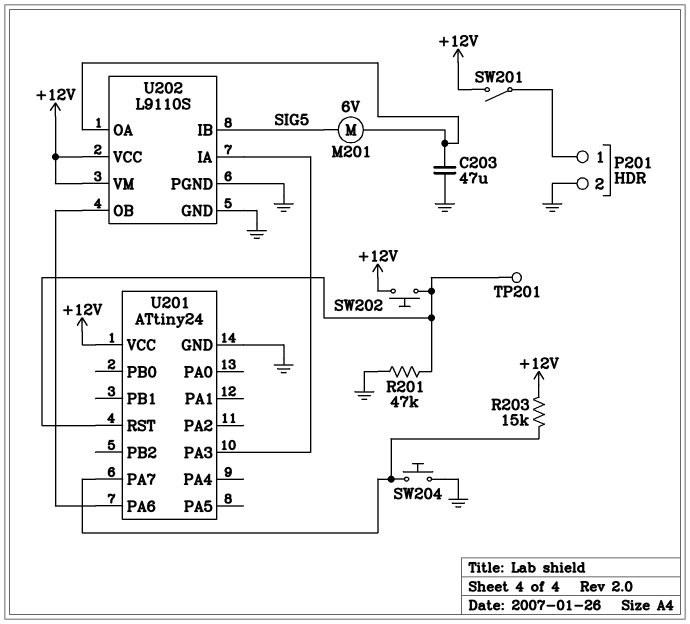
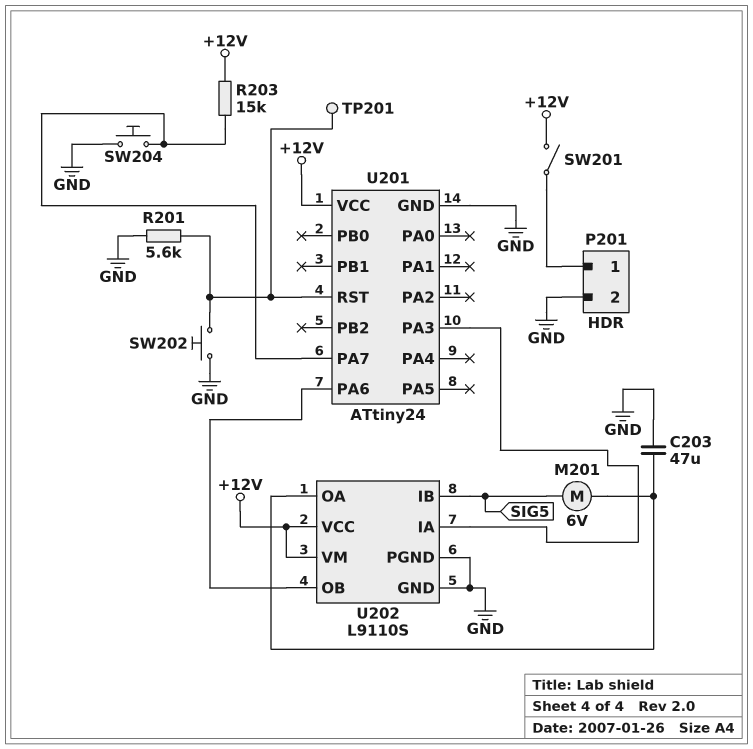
R201: 47k (GND, U201/RST) -> 5.6k (GND, U201/RST)
SW202: button (+12V, U201/RST) -> button (GND, U201/RST)

